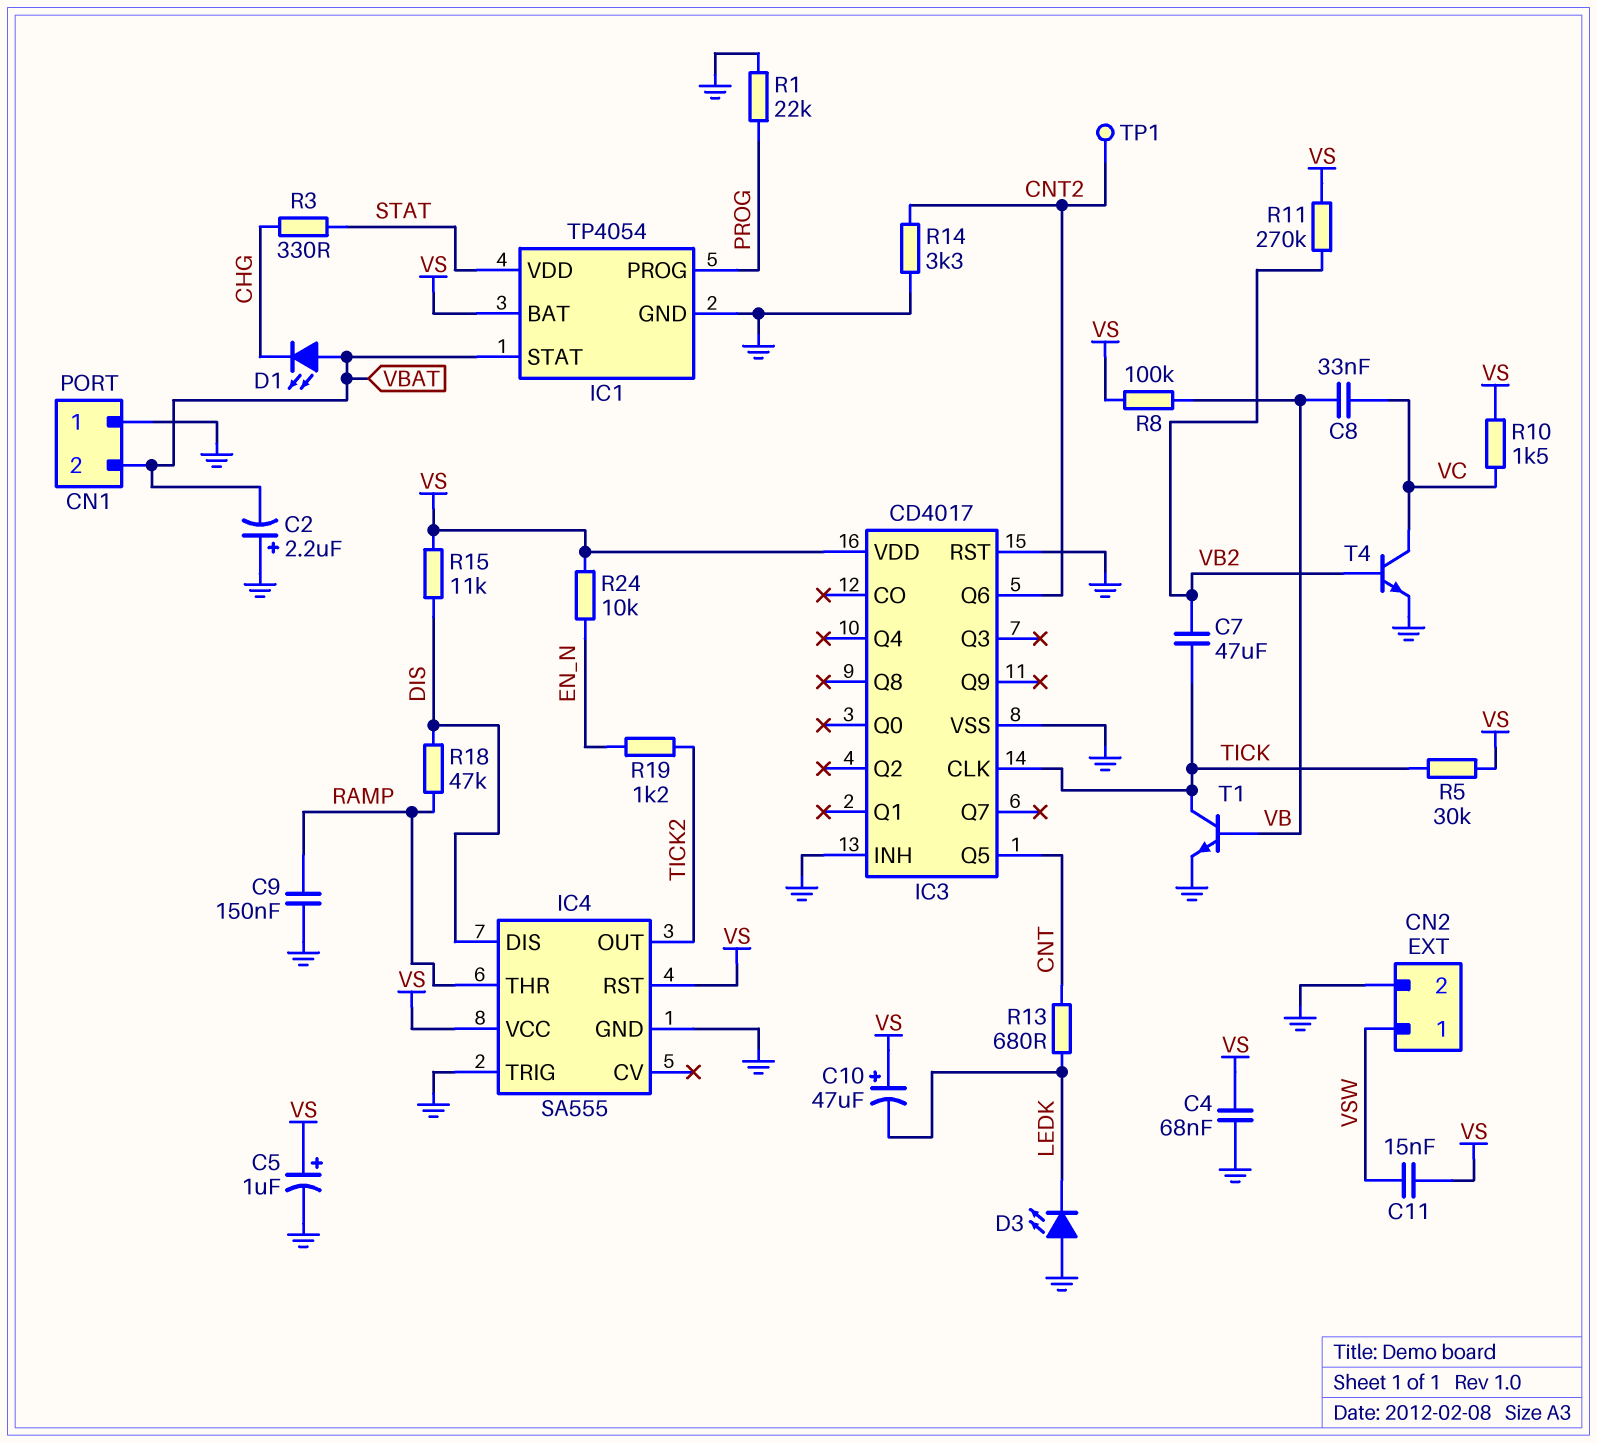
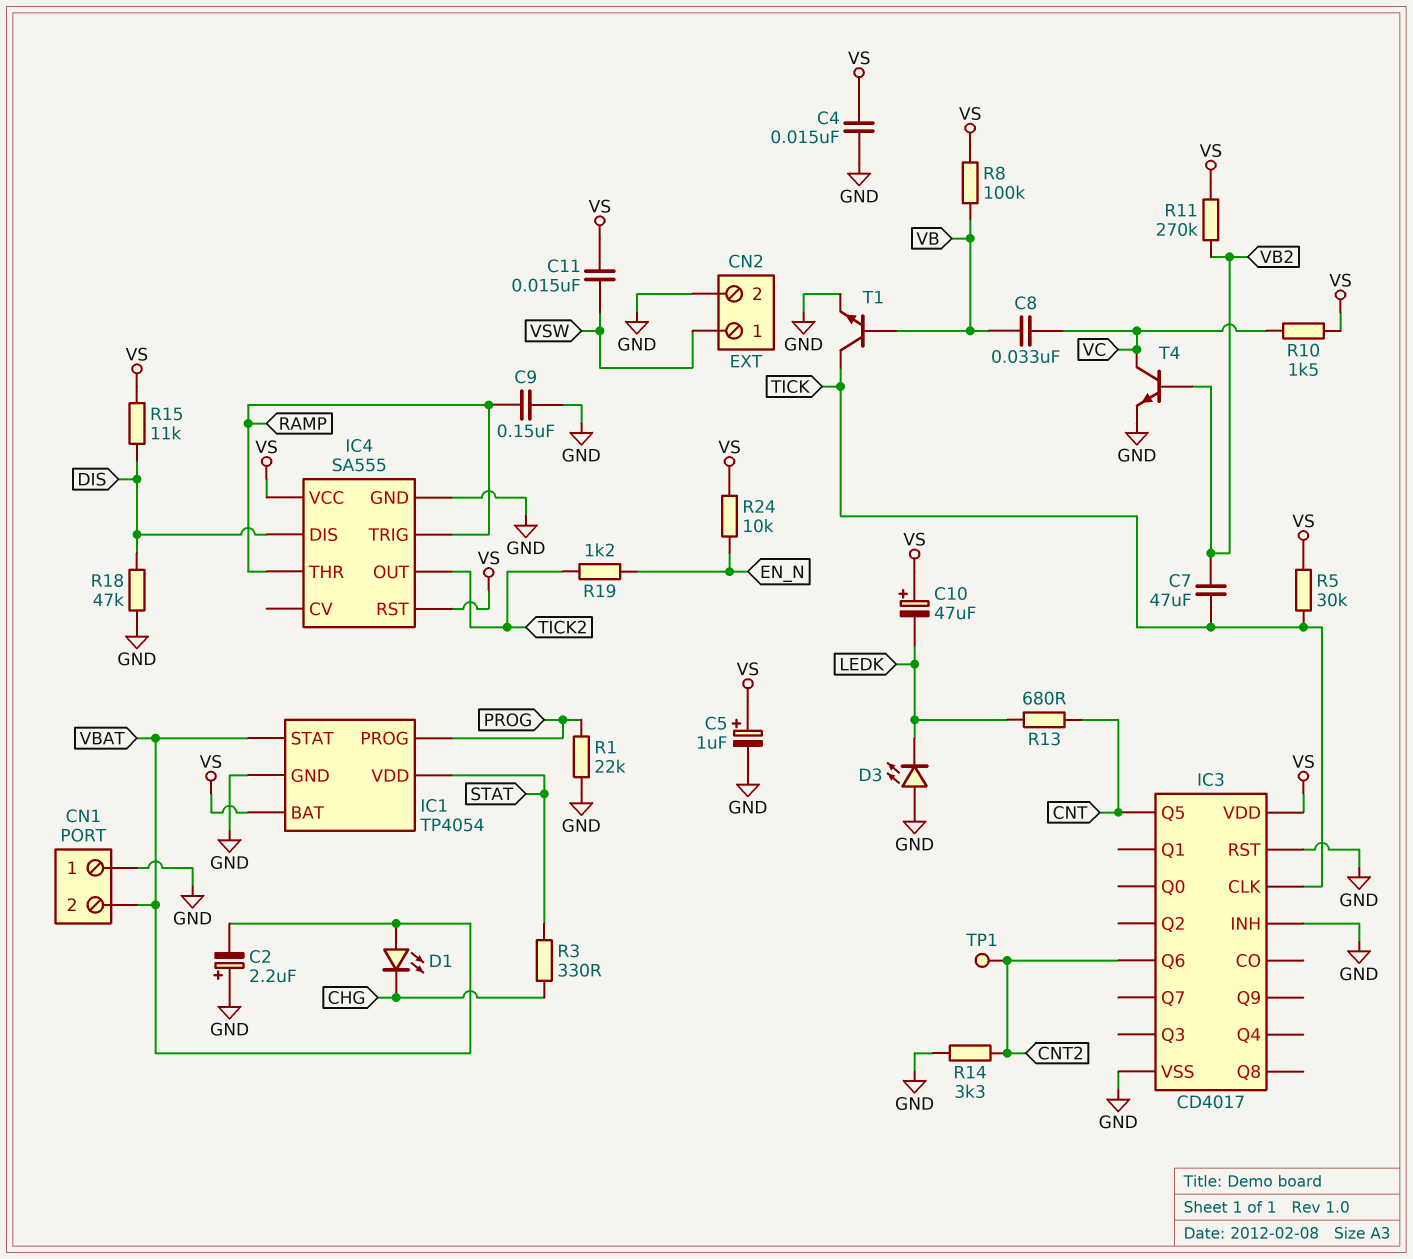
C4: 68nF (GND, VS) -> 15nF (GND, VS)
IC4 pin TRIG: GND -> RAMP
R18: 47k (DIS, RAMP) -> 47k (DIS, GND)

